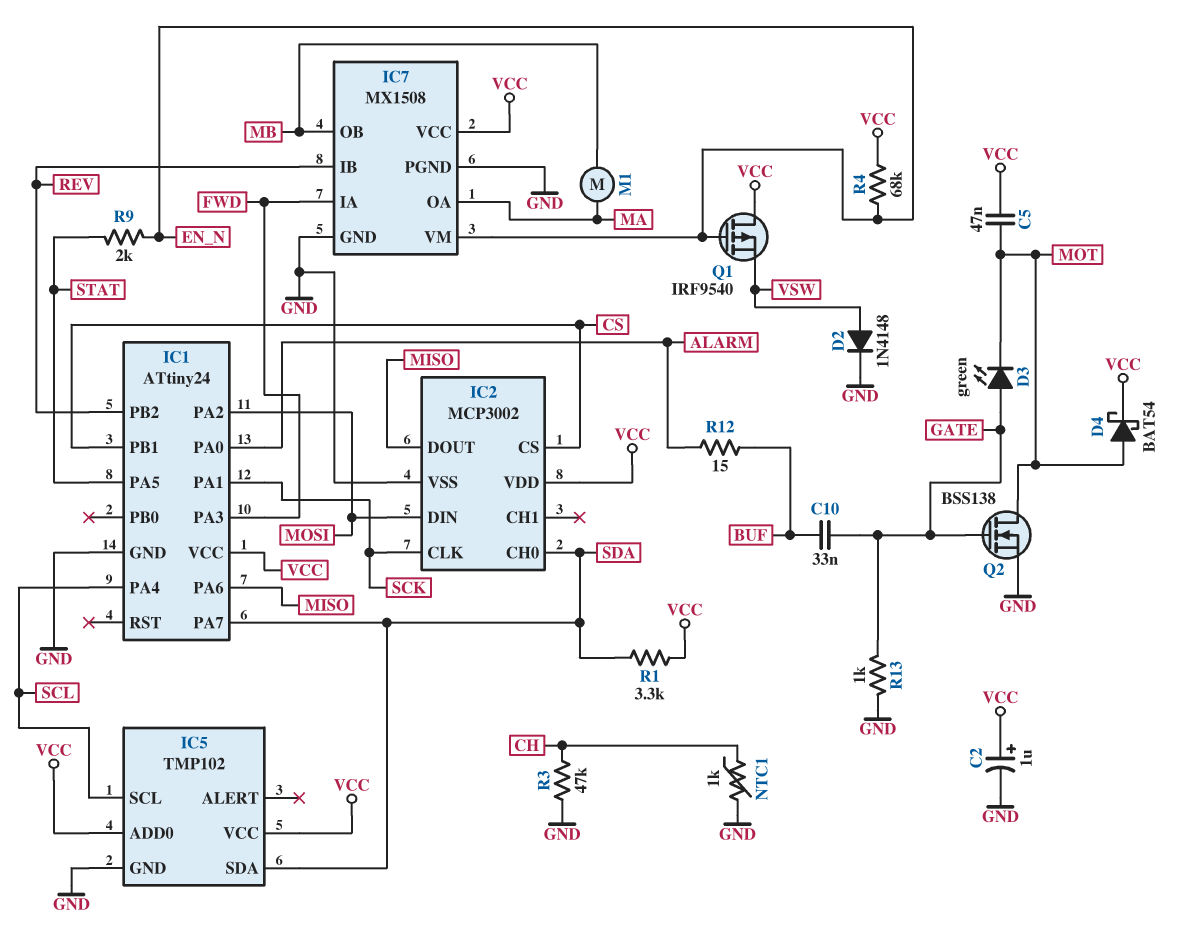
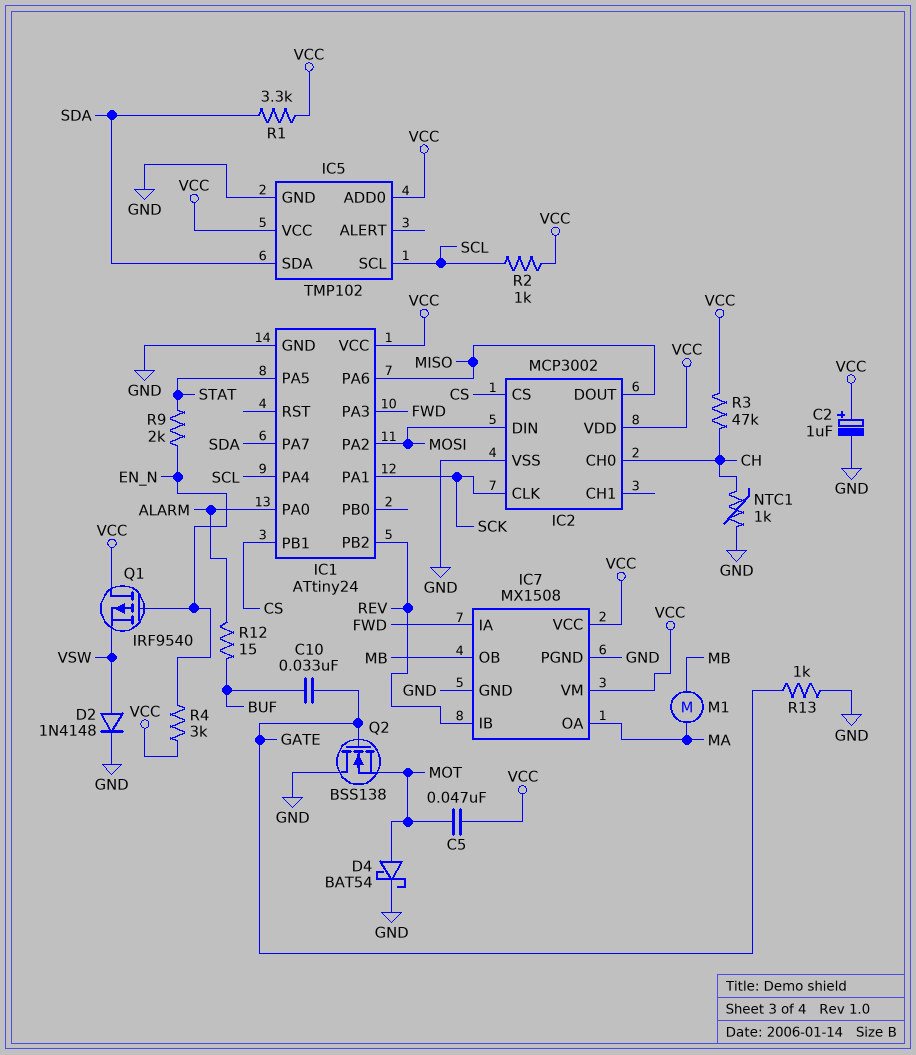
D3: LED green (A GATE, K MOT) -> none
D4: schottky BAT54 (A MOT, K VCC) -> schottky BAT54 (A MOT, K GND)
IC2 pin CH0: SDA -> CH
IC7 pin VM: EN_N -> VCC
Q2: NMOS BSS138 (G GATE, D MOT, S GND) -> NMOS BSS138 (G GATE, D GND, S MOT)
R2: none -> 1k (SCL, VCC)
R3: 47k (CH, GND) -> 47k (CH, VCC)
R4: 68k (EN_N, VCC) -> 3k (EN_N, VCC)

